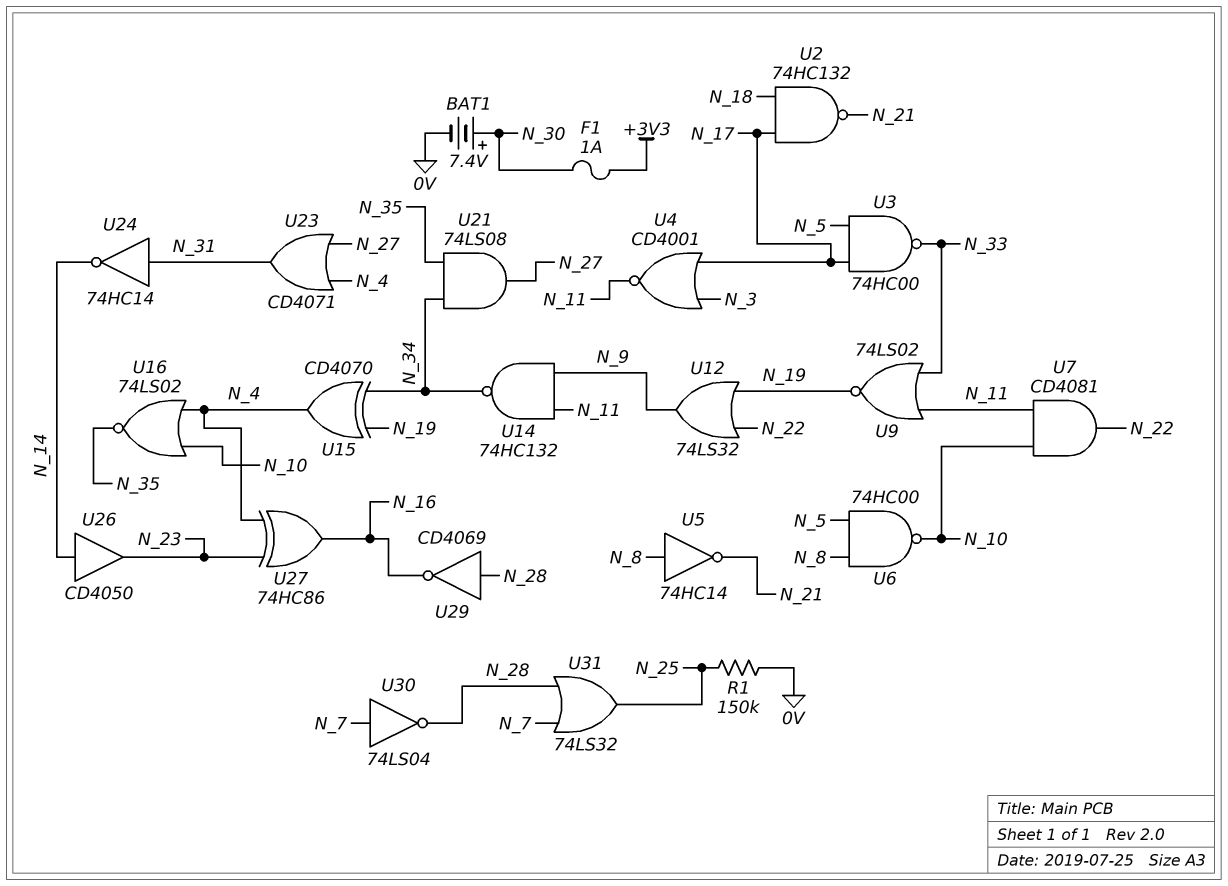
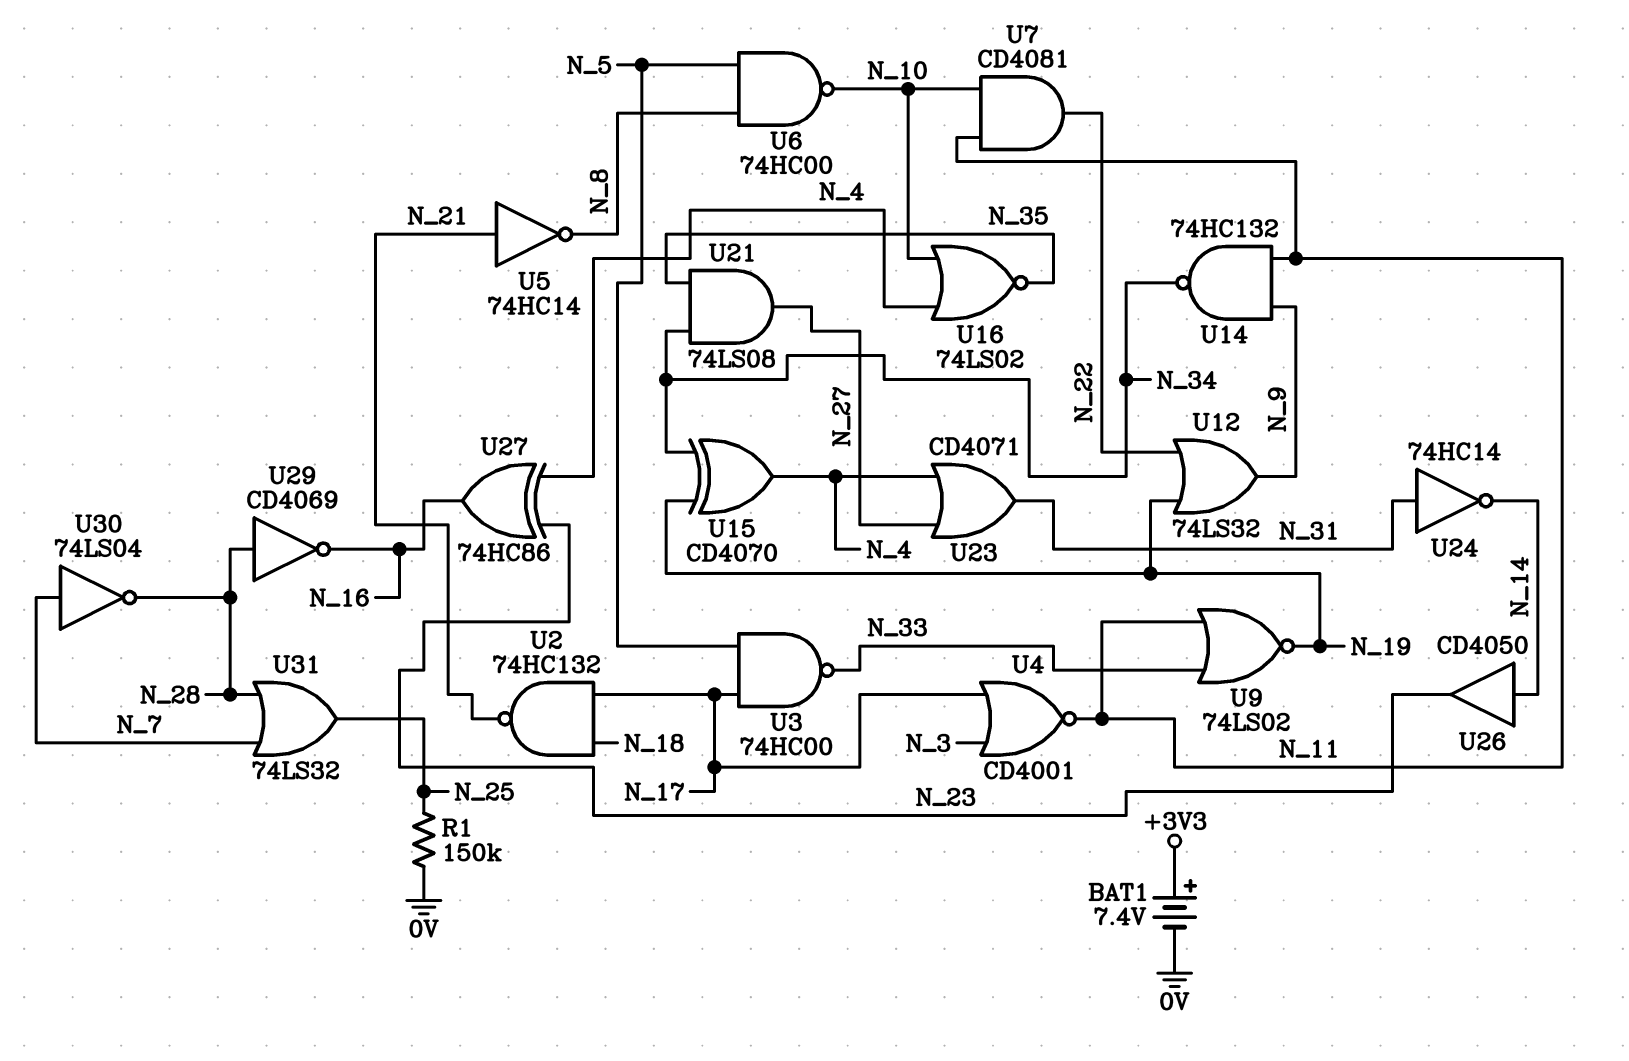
BAT1: 7.4V (plus N_30, minus 0V) -> 7.4V (plus +3V3, minus 0V)
F1: 1A (+3V3, N_30) -> none
U5: NOT 74HC14 (in N_8, out N_21) -> NOT 74HC14 (in N_21, out N_8)

